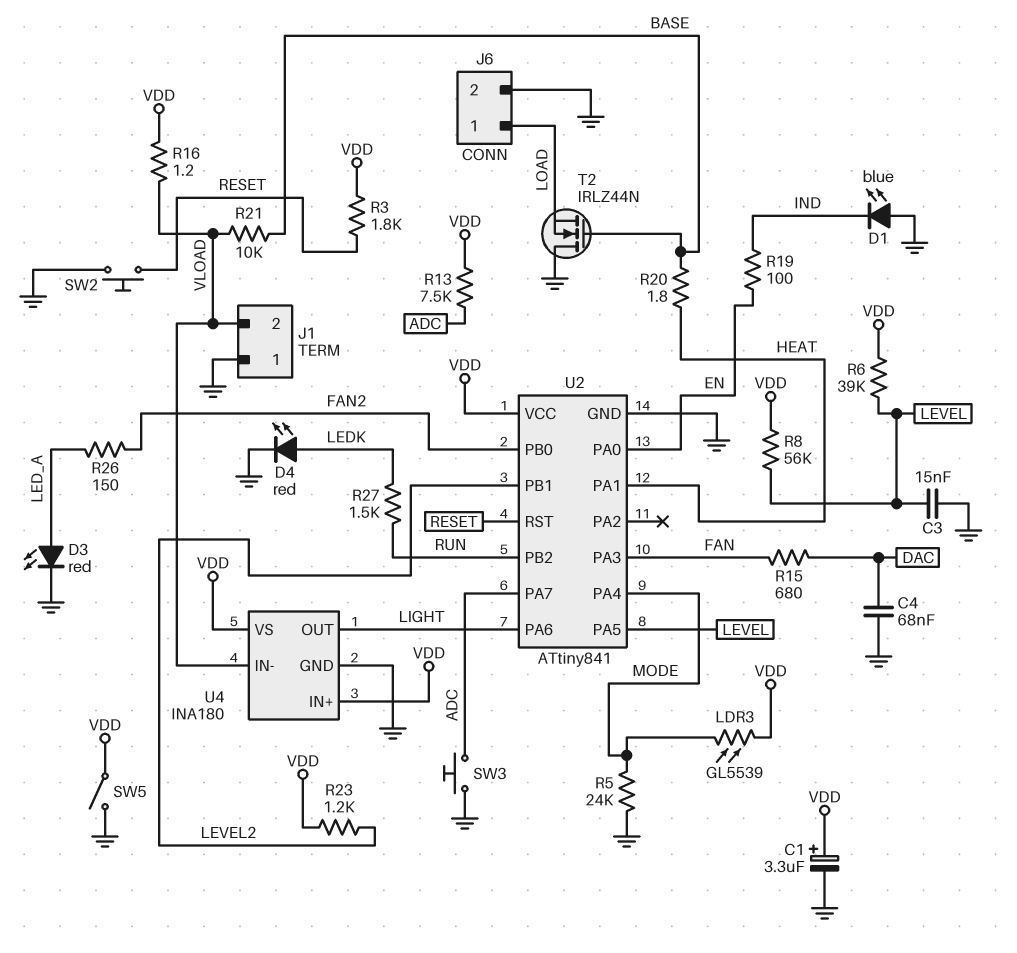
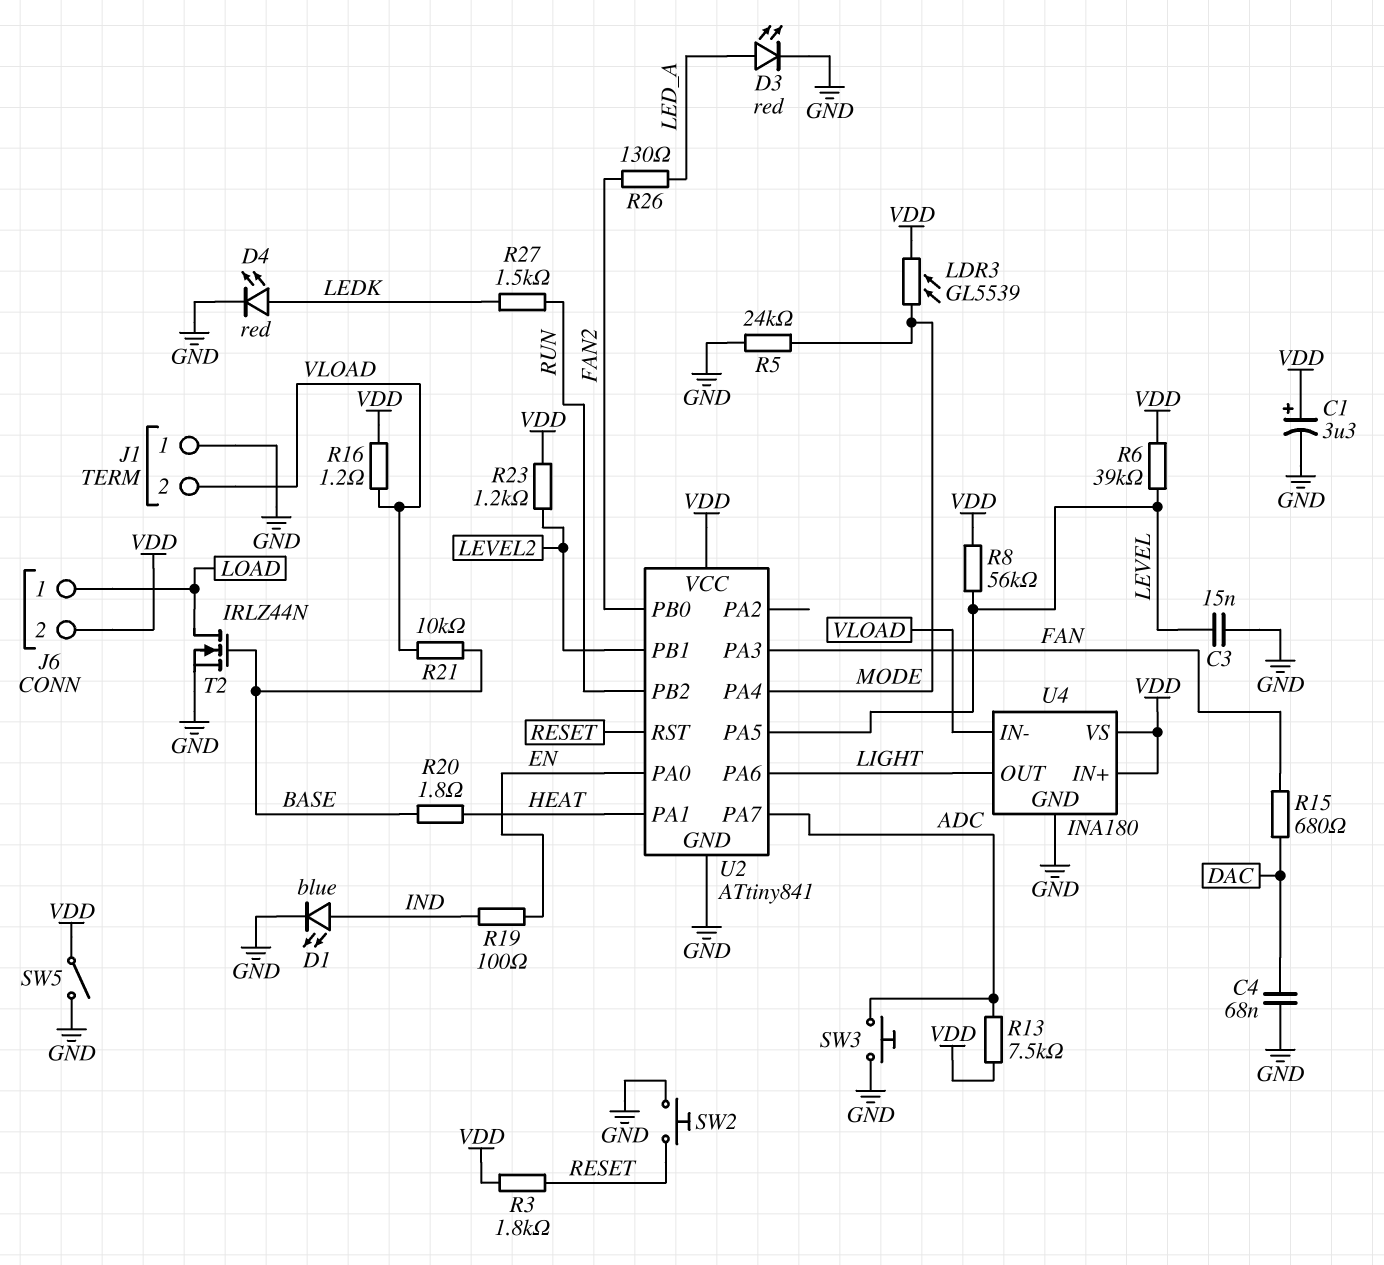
D1: LED blue (A GND, K IND) -> LED blue (A IND, K GND)
J6 pin 2: GND -> VDD
R26: 150 (FAN2, LED_A) -> 130 (FAN2, LED_A)
T2: NMOS IRLZ44N (G BASE, D GND, S LOAD) -> NMOS IRLZ44N (G BASE, D LOAD, S GND)

